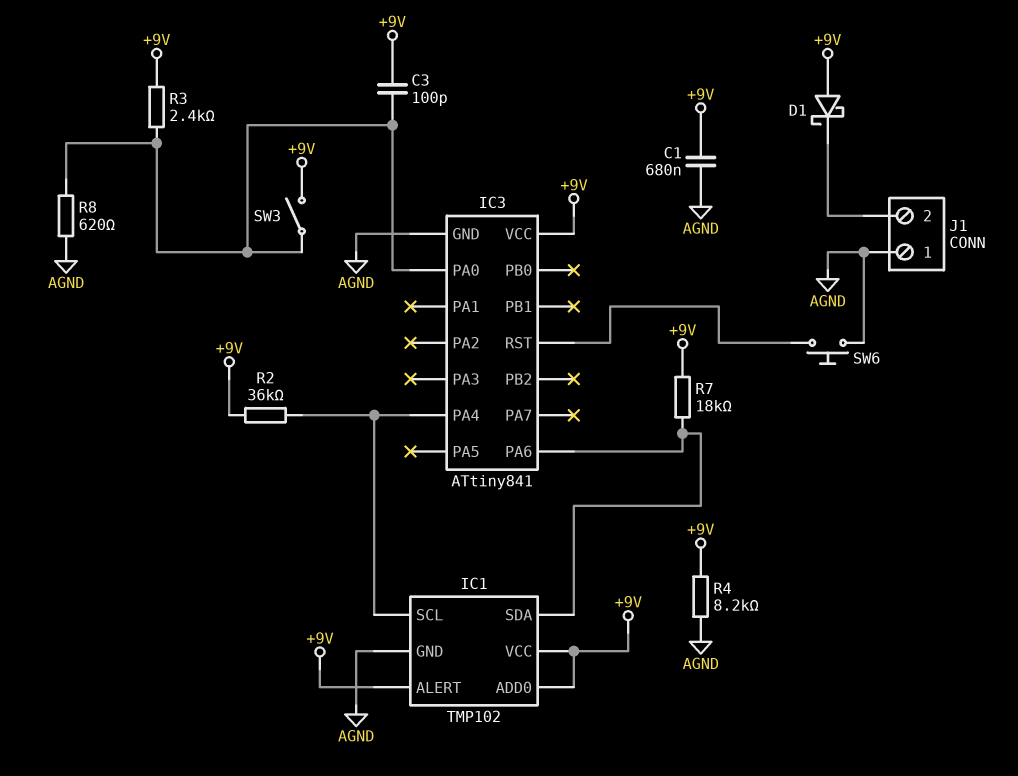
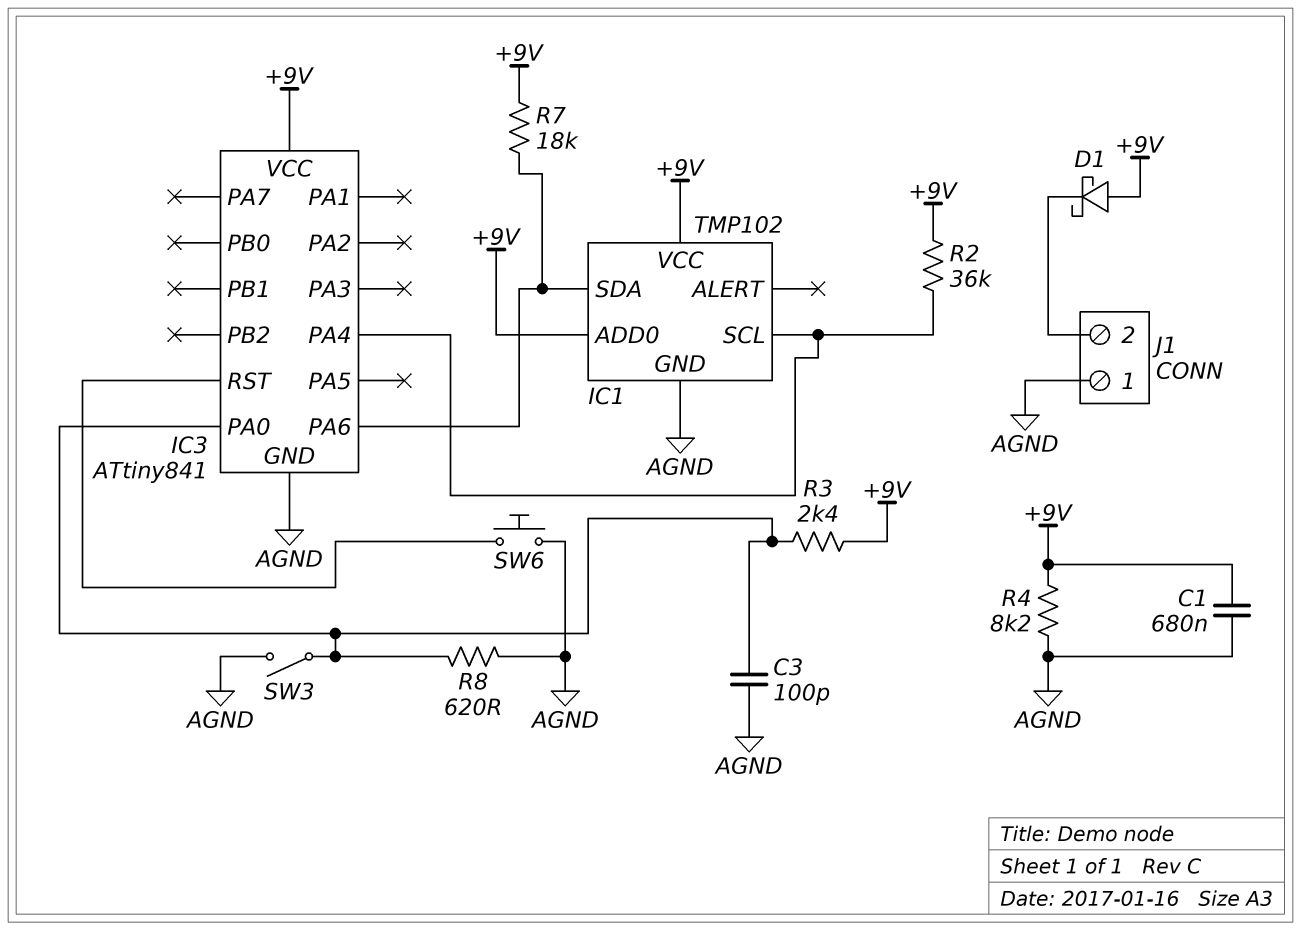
C3: 100pF (+9V, IC3/PA0) -> 100pF (AGND, IC3/PA0)
IC1 pin ALERT: +9V -> none
SW3: switch (+9V, IC3/PA0) -> switch (AGND, IC3/PA0)

